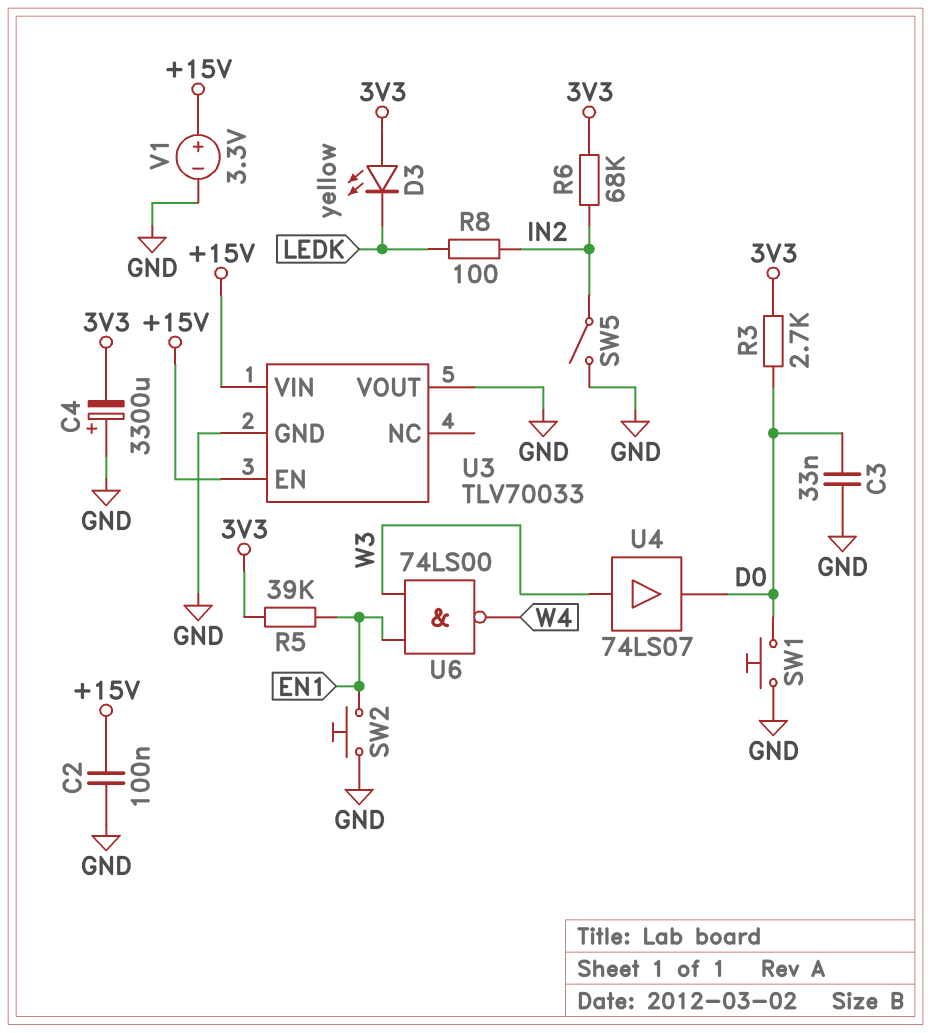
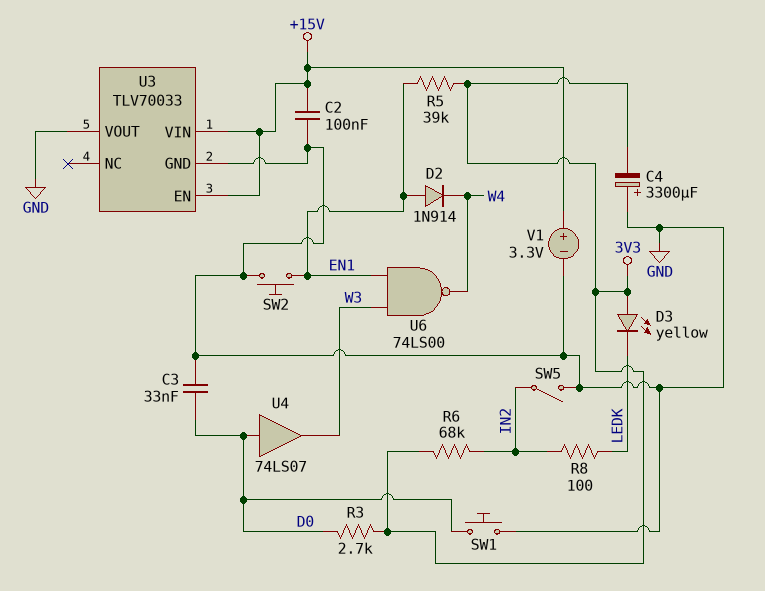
D2: none -> diode 1N914 (A EN1, K W4)
U4: buffer 74LS07 (in W3, out D0) -> buffer 74LS07 (in D0, out W3)

